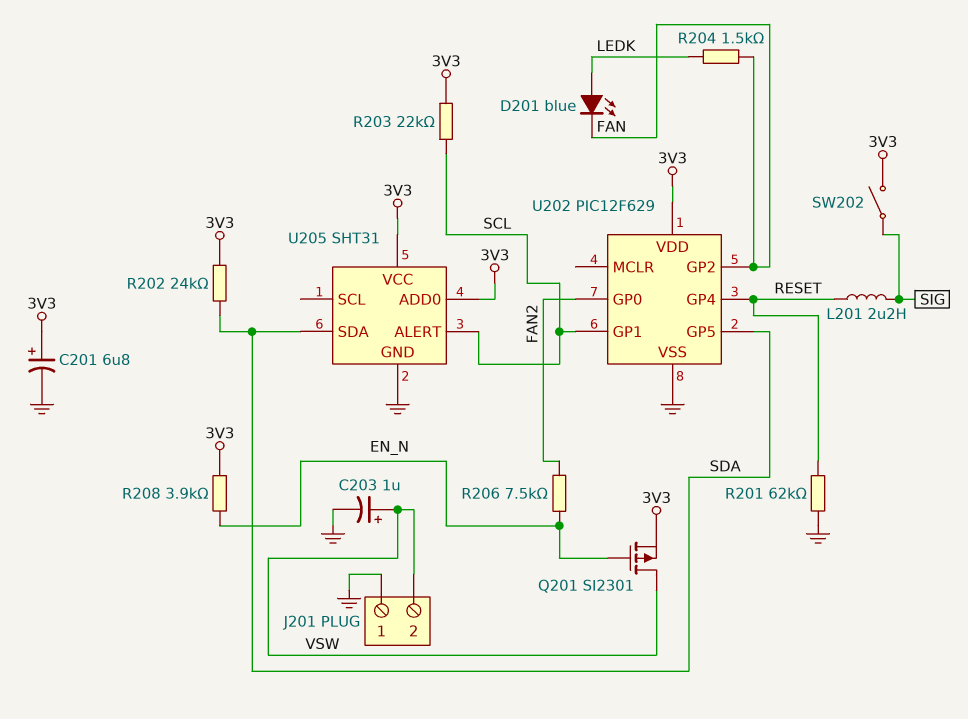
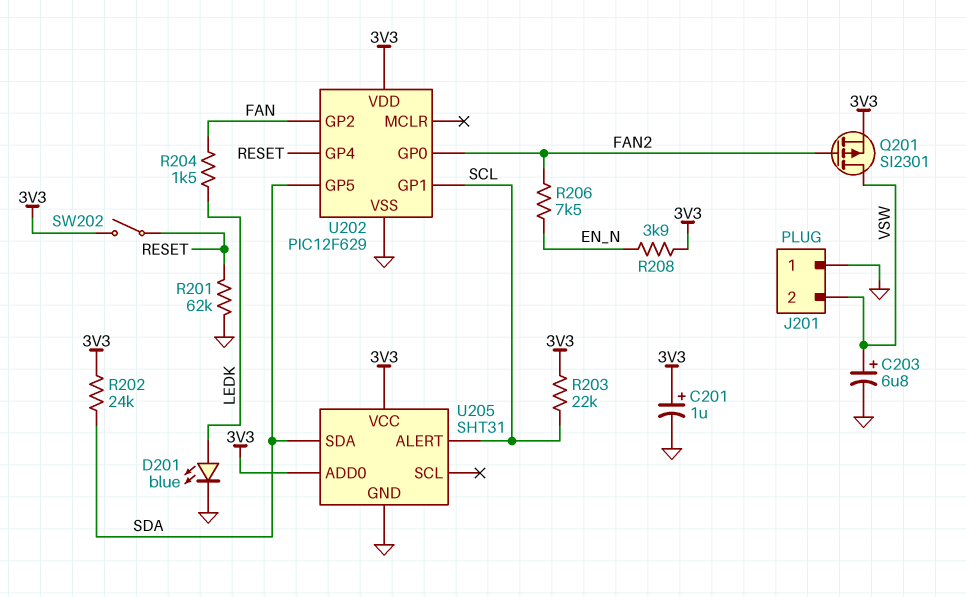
C201: 6.8uF (plus 3V3, minus GND) -> 1uF (plus 3V3, minus GND)
C203: 1uF (plus VSW, minus GND) -> 6.8uF (plus VSW, minus GND)
D201: LED blue (A LEDK, K FAN) -> LED blue (A LEDK, K GND)
L201: 2.2uH (RESET, SIG) -> none
Q201: PMOS SI2301 (G EN_N, D VSW, S 3V3) -> PMOS SI2301 (G FAN2, D VSW, S 3V3)
SW202: switch (3V3, SIG) -> switch (3V3, RESET)

